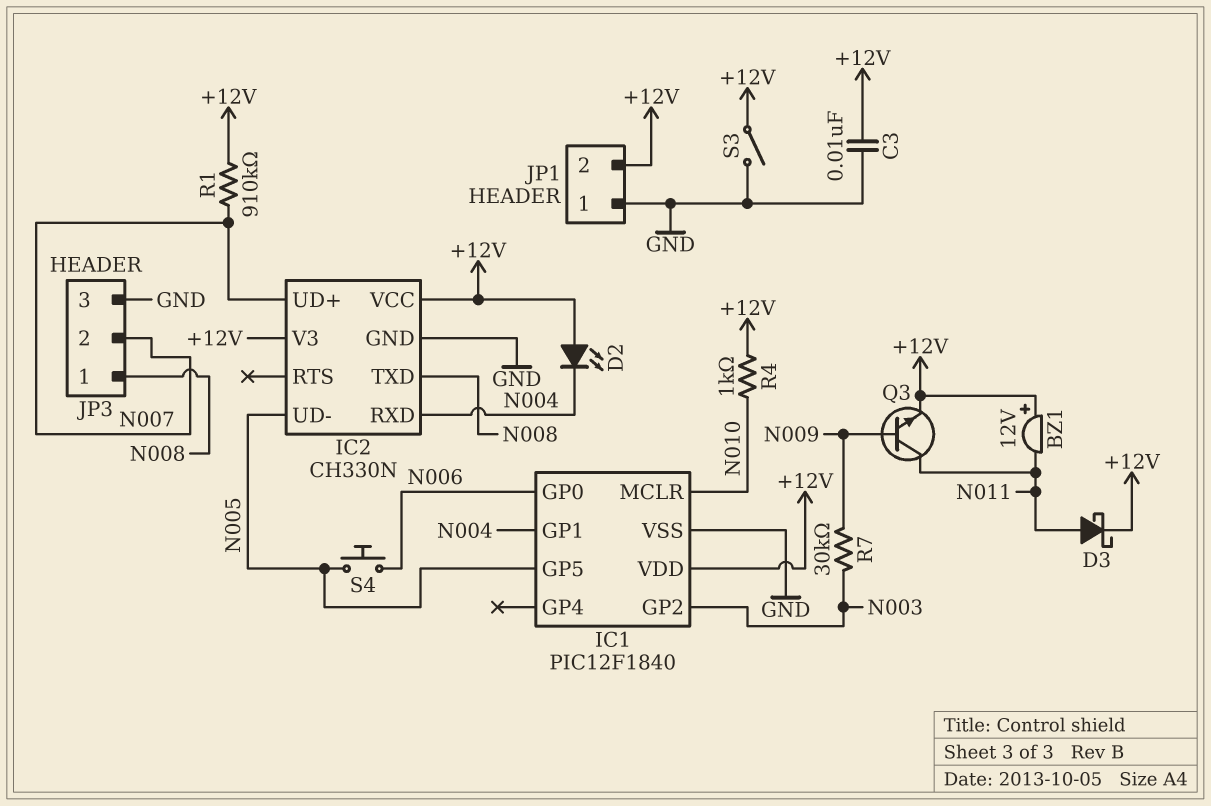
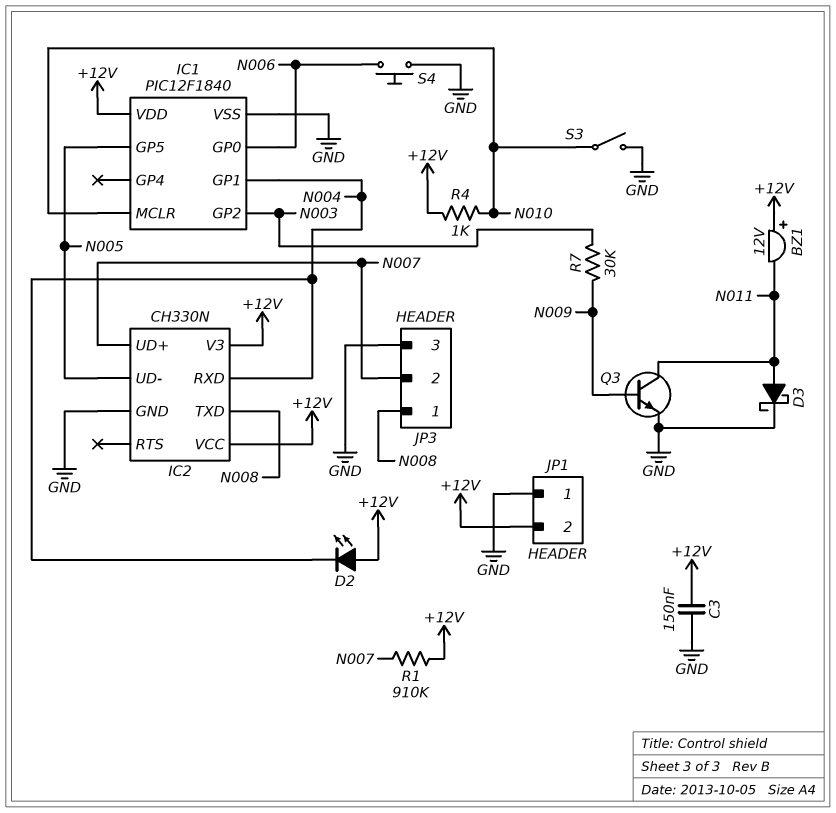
C3: 10nF (+12V, GND) -> 150nF (+12V, GND)
D3: schottky (A N011, K +12V) -> schottky (A N011, K GND)
Q3: NPN (B N009, C N011, E +12V) -> NPN (B N009, C N011, E GND)
S3: switch (+12V, GND) -> switch (GND, N010)
S4: button (N005, N006) -> button (GND, N006)

